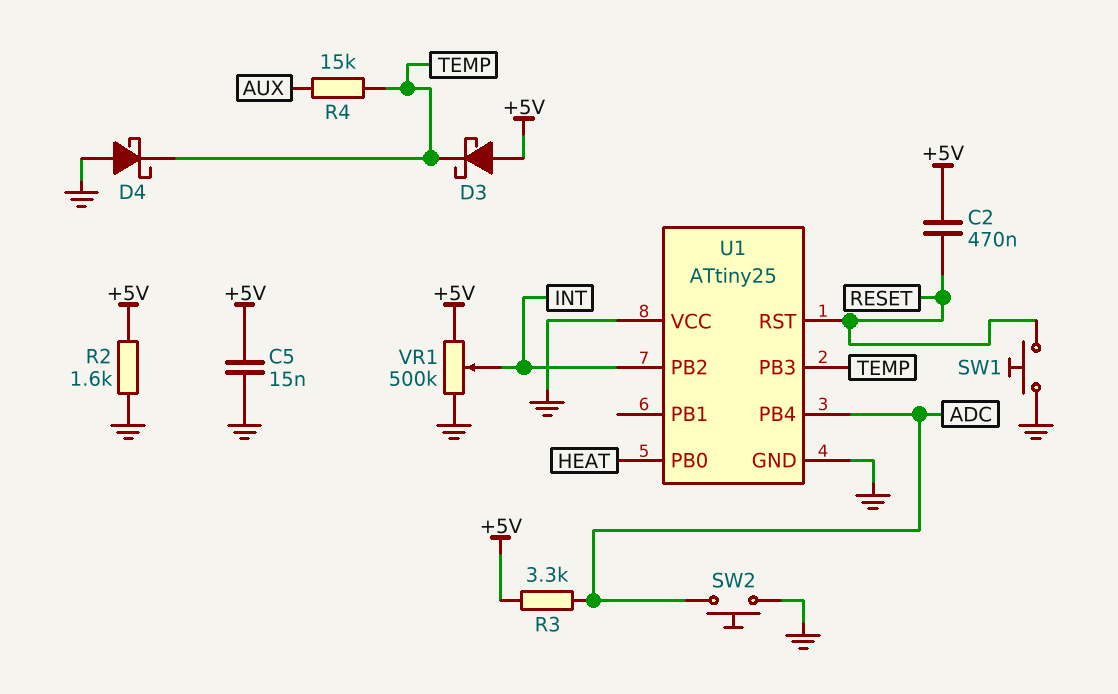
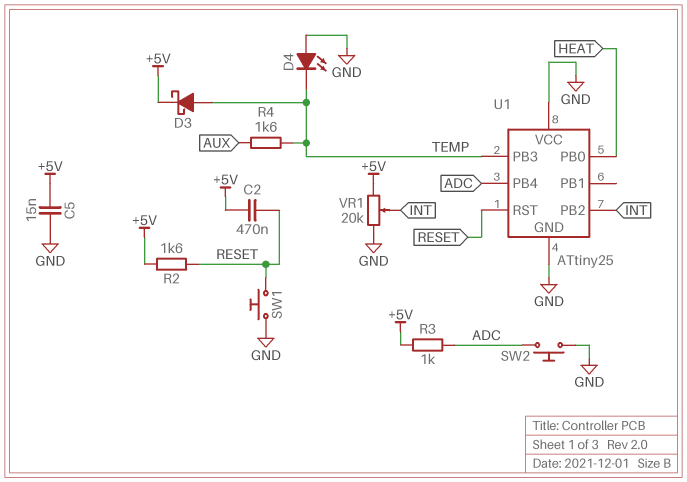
D3: schottky (A +5V, K TEMP) -> schottky (A TEMP, K +5V)
D4: schottky (A GND, K TEMP) -> LED (A GND, K TEMP)
R2: 1.6k (+5V, GND) -> 1.6k (+5V, RESET)
R3: 3.3k (+5V, ADC) -> 1k (+5V, ADC)
R4: 15k (AUX, TEMP) -> 1.6k (AUX, TEMP)
VR1: 500k (+5V, GND, wiper INT) -> 20k (+5V, GND, wiper INT)

